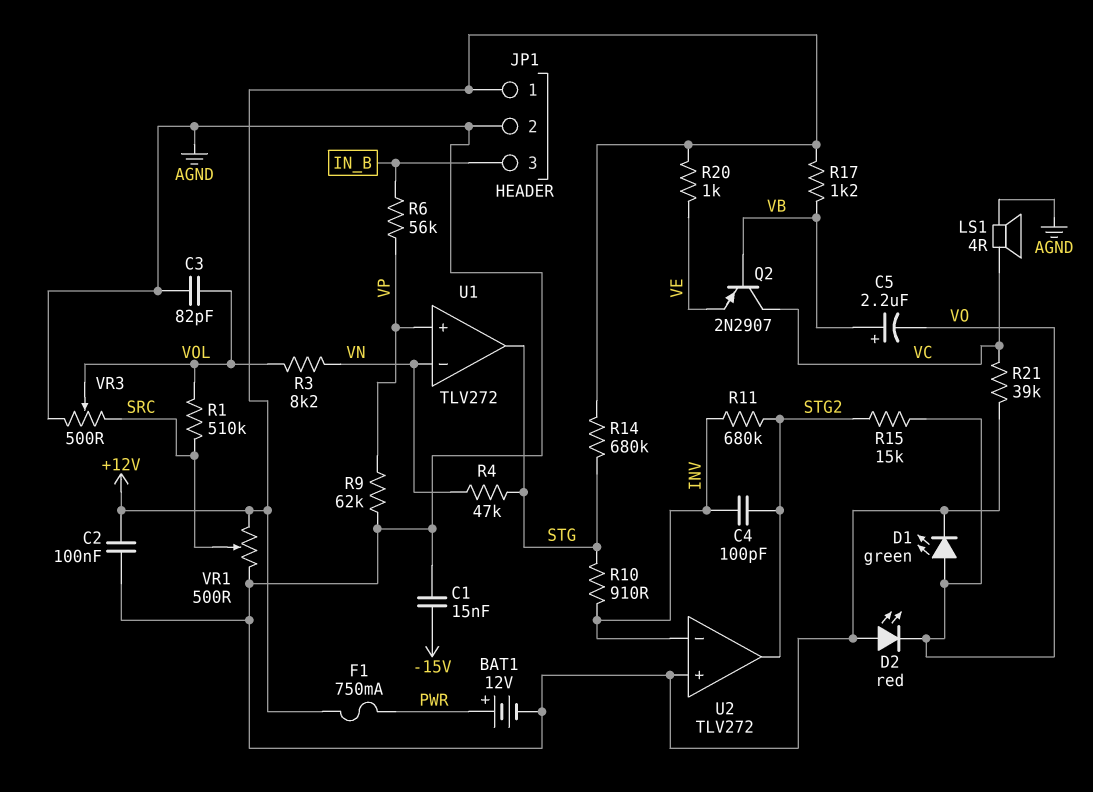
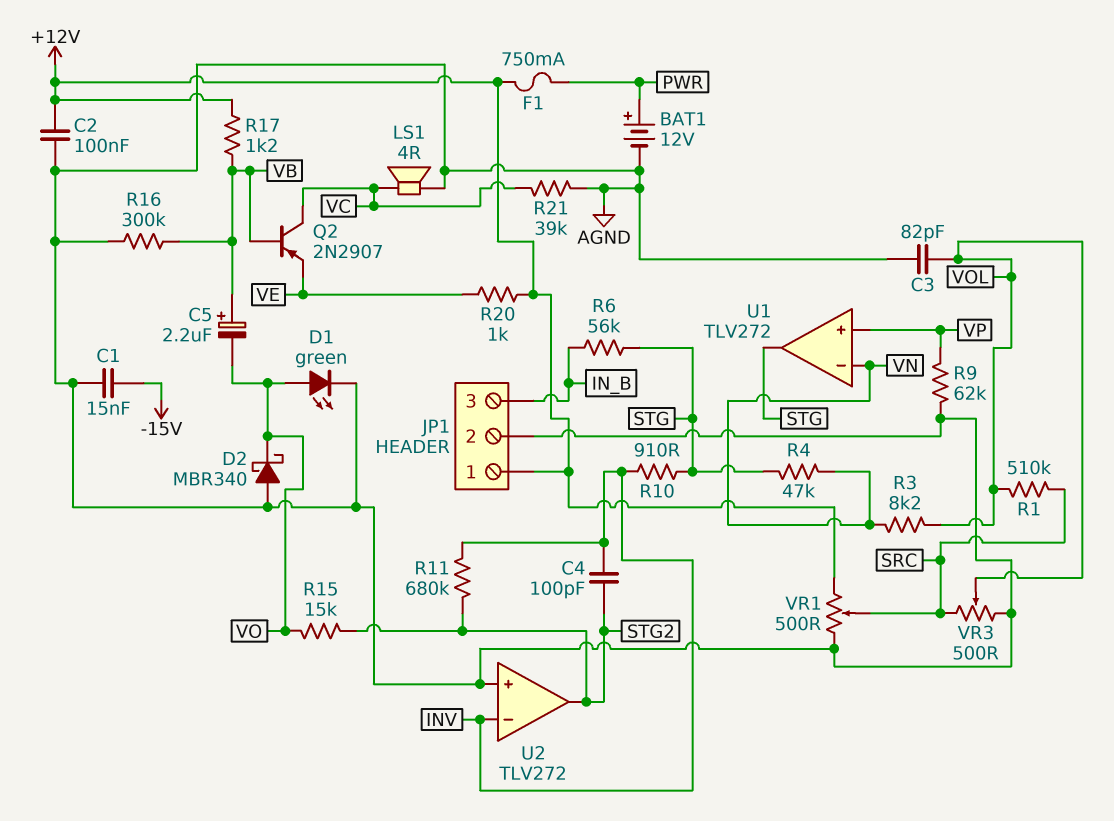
D2: LED red (A AGND, K VO) -> schottky MBR340 (A AGND, K VO)
R6: 56k (IN_B, VP) -> 56k (IN_B, STG)
R14: 680k (+12V, STG) -> none
R16: none -> 300k (AGND, VB)

